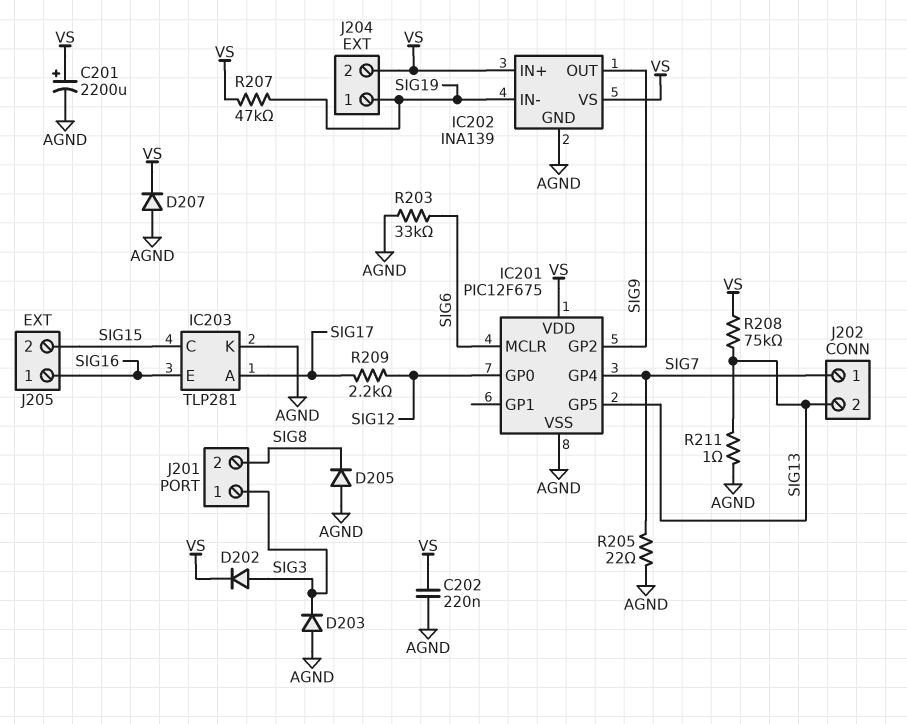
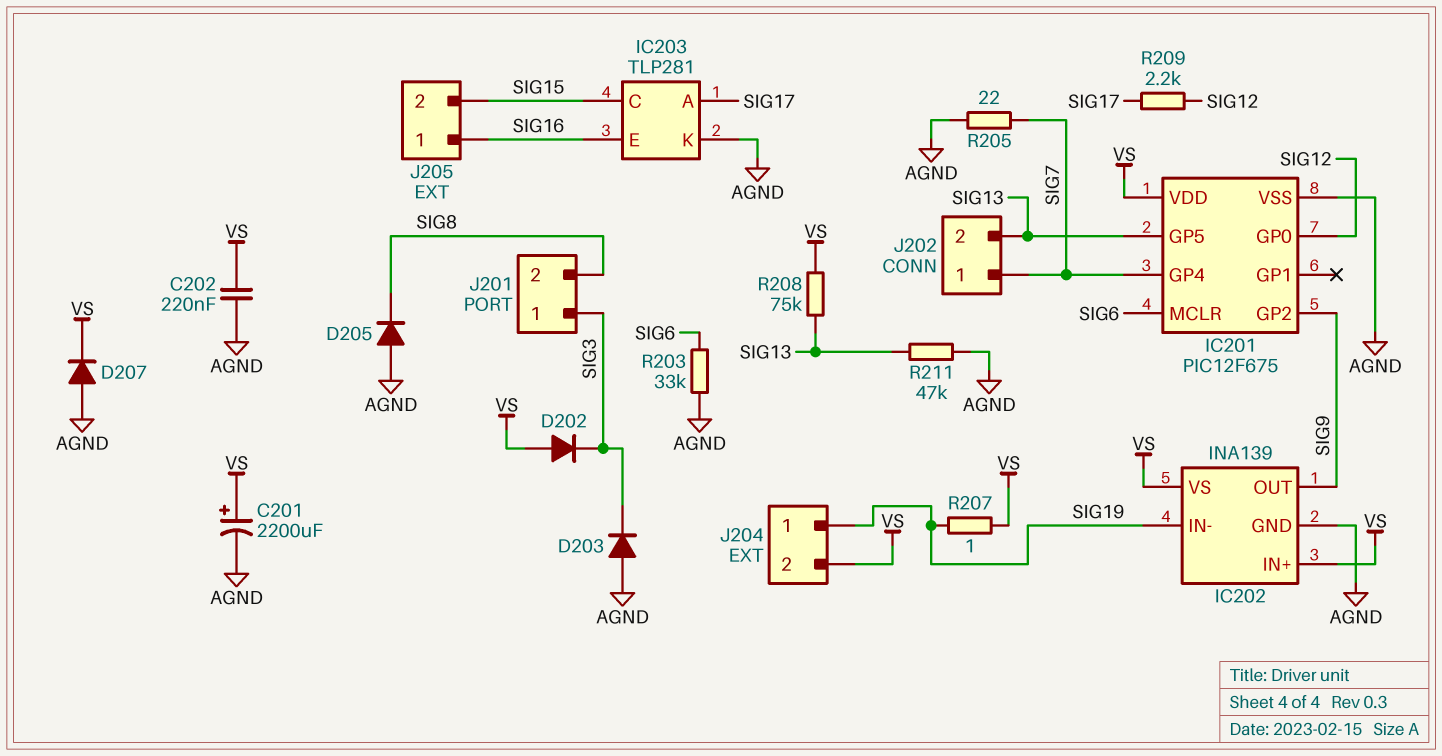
D202: diode (A SIG3, K VS) -> diode (A VS, K SIG3)
R207: 47k (SIG19, VS) -> 1 (SIG19, VS)
R211: 1 (AGND, SIG13) -> 47k (AGND, SIG13)

